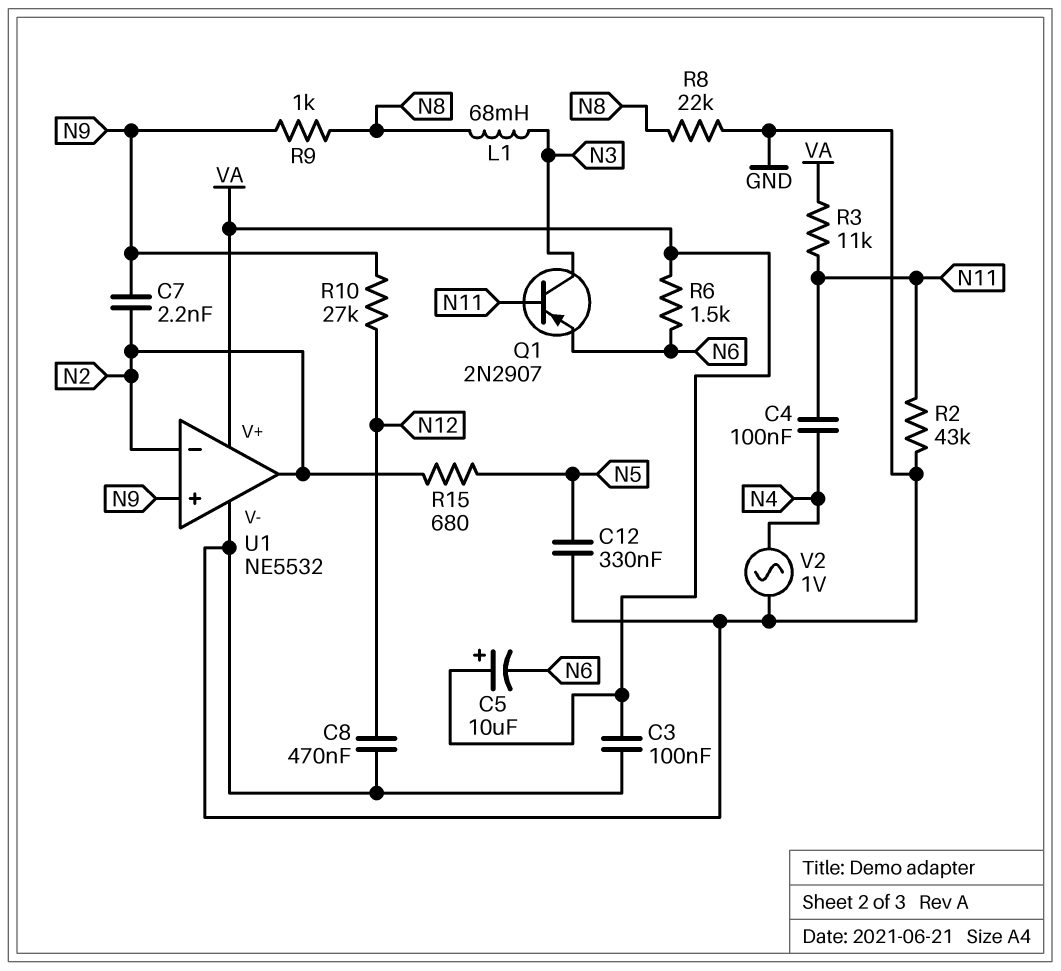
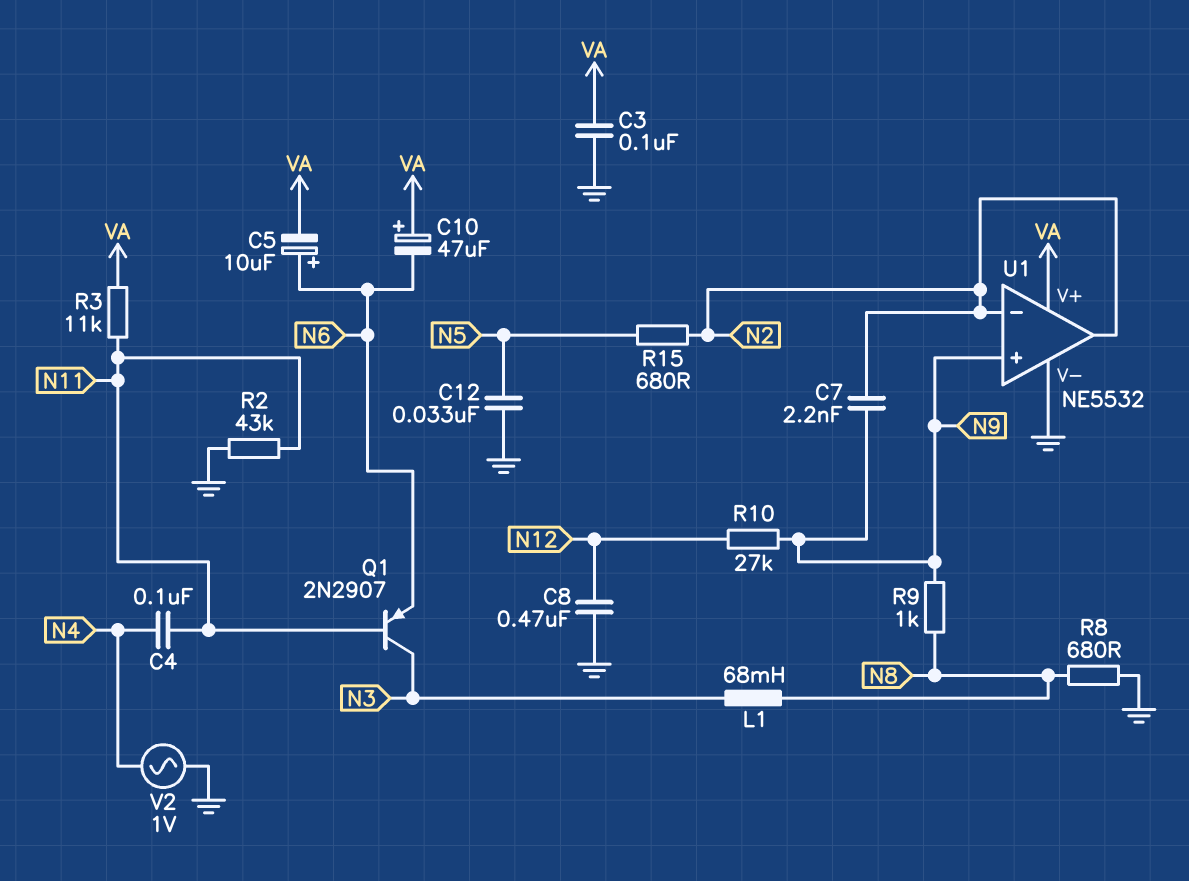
C5: 10uF (plus VA, minus N6) -> 10uF (plus N6, minus VA)
C10: none -> 47uF (plus VA, minus N6)
C12: 330nF (GND, N5) -> 33nF (GND, N5)
R6: 1.5k (N6, VA) -> none
R8: 22k (GND, N8) -> 680 (GND, N8)

